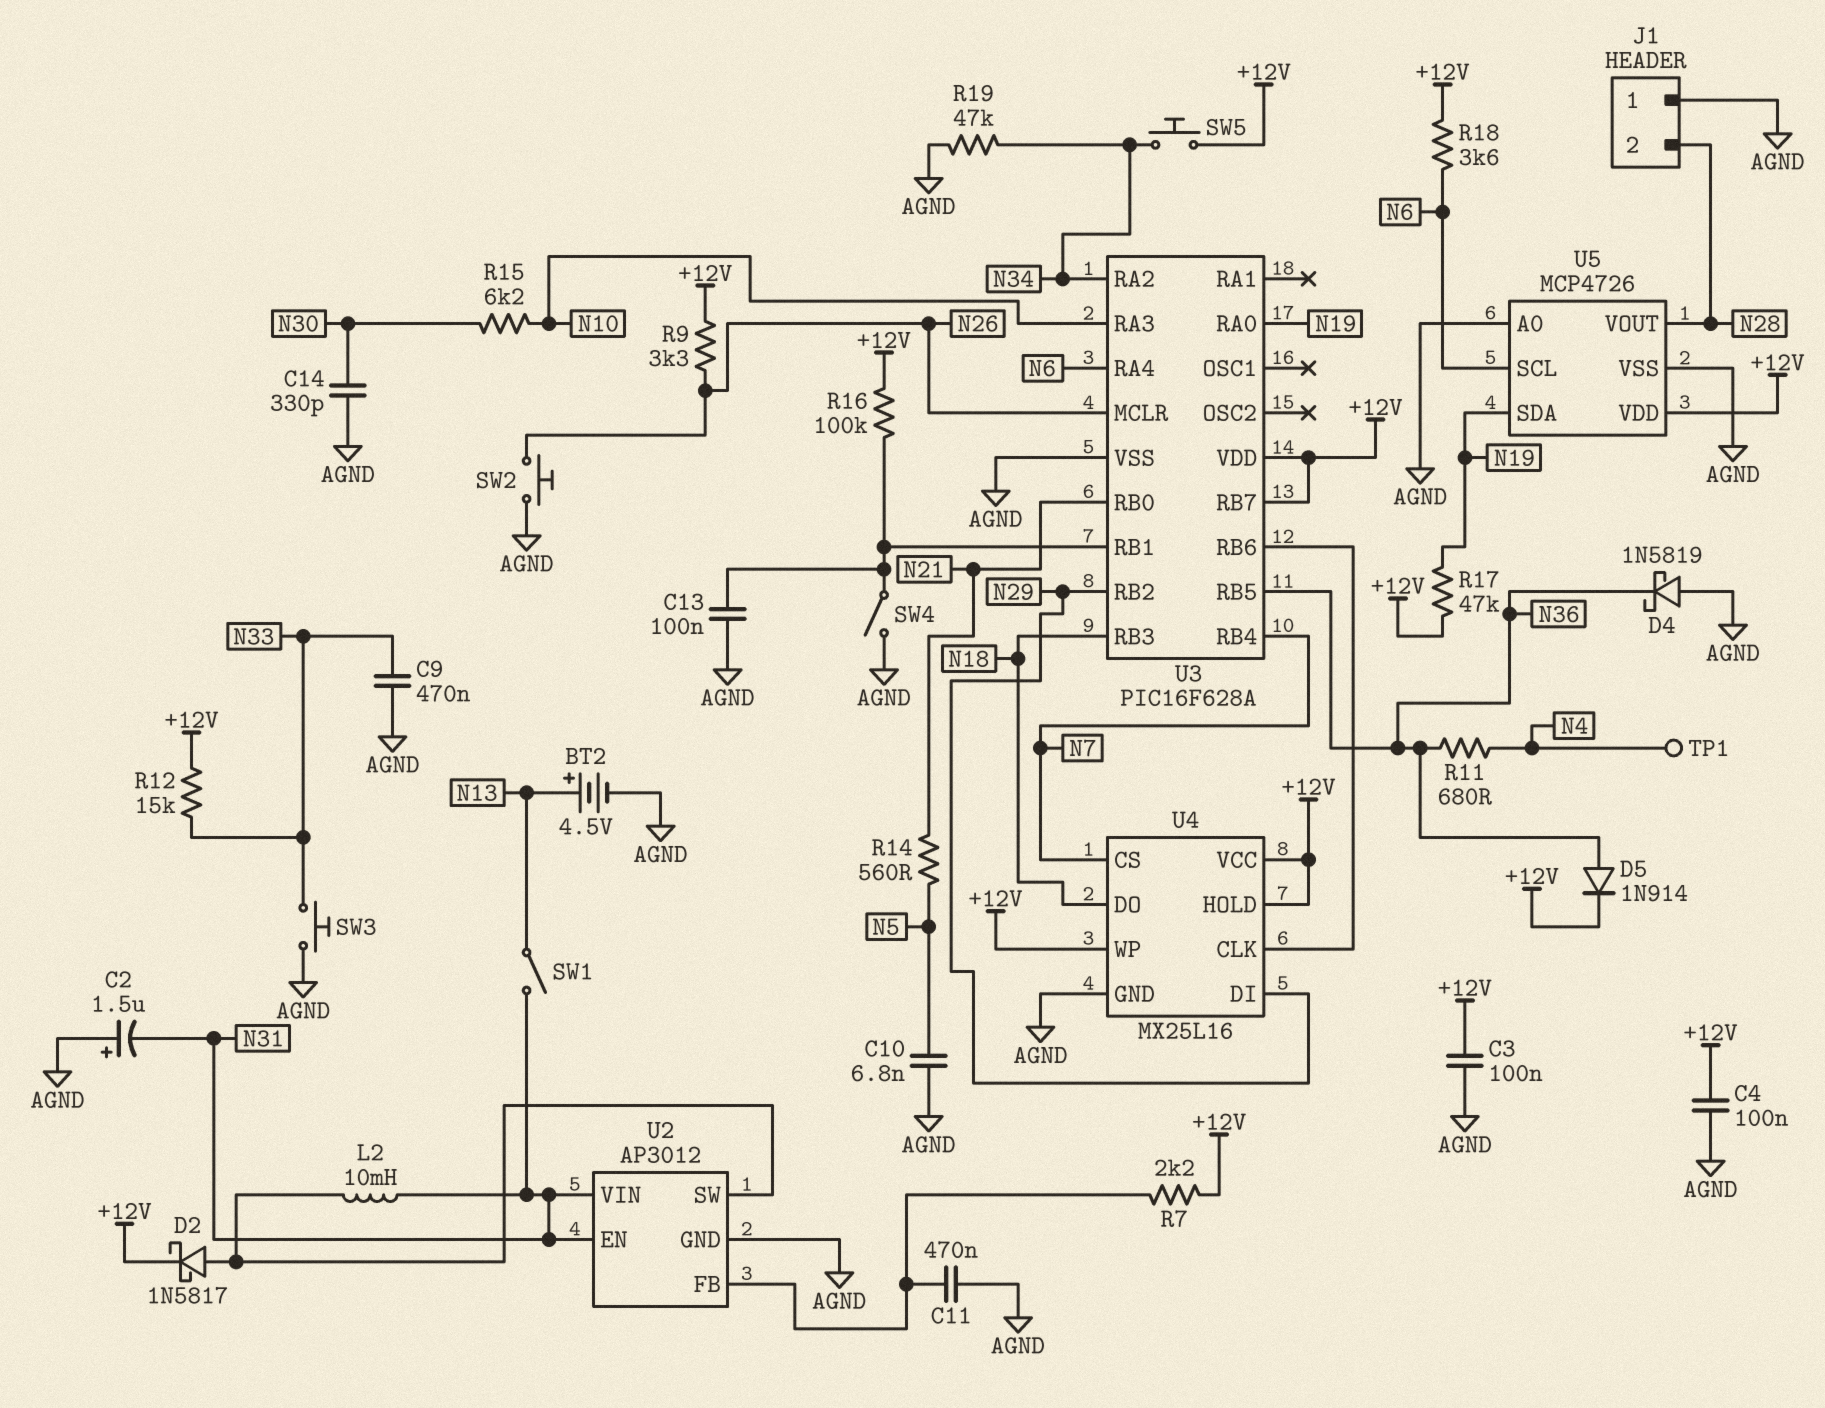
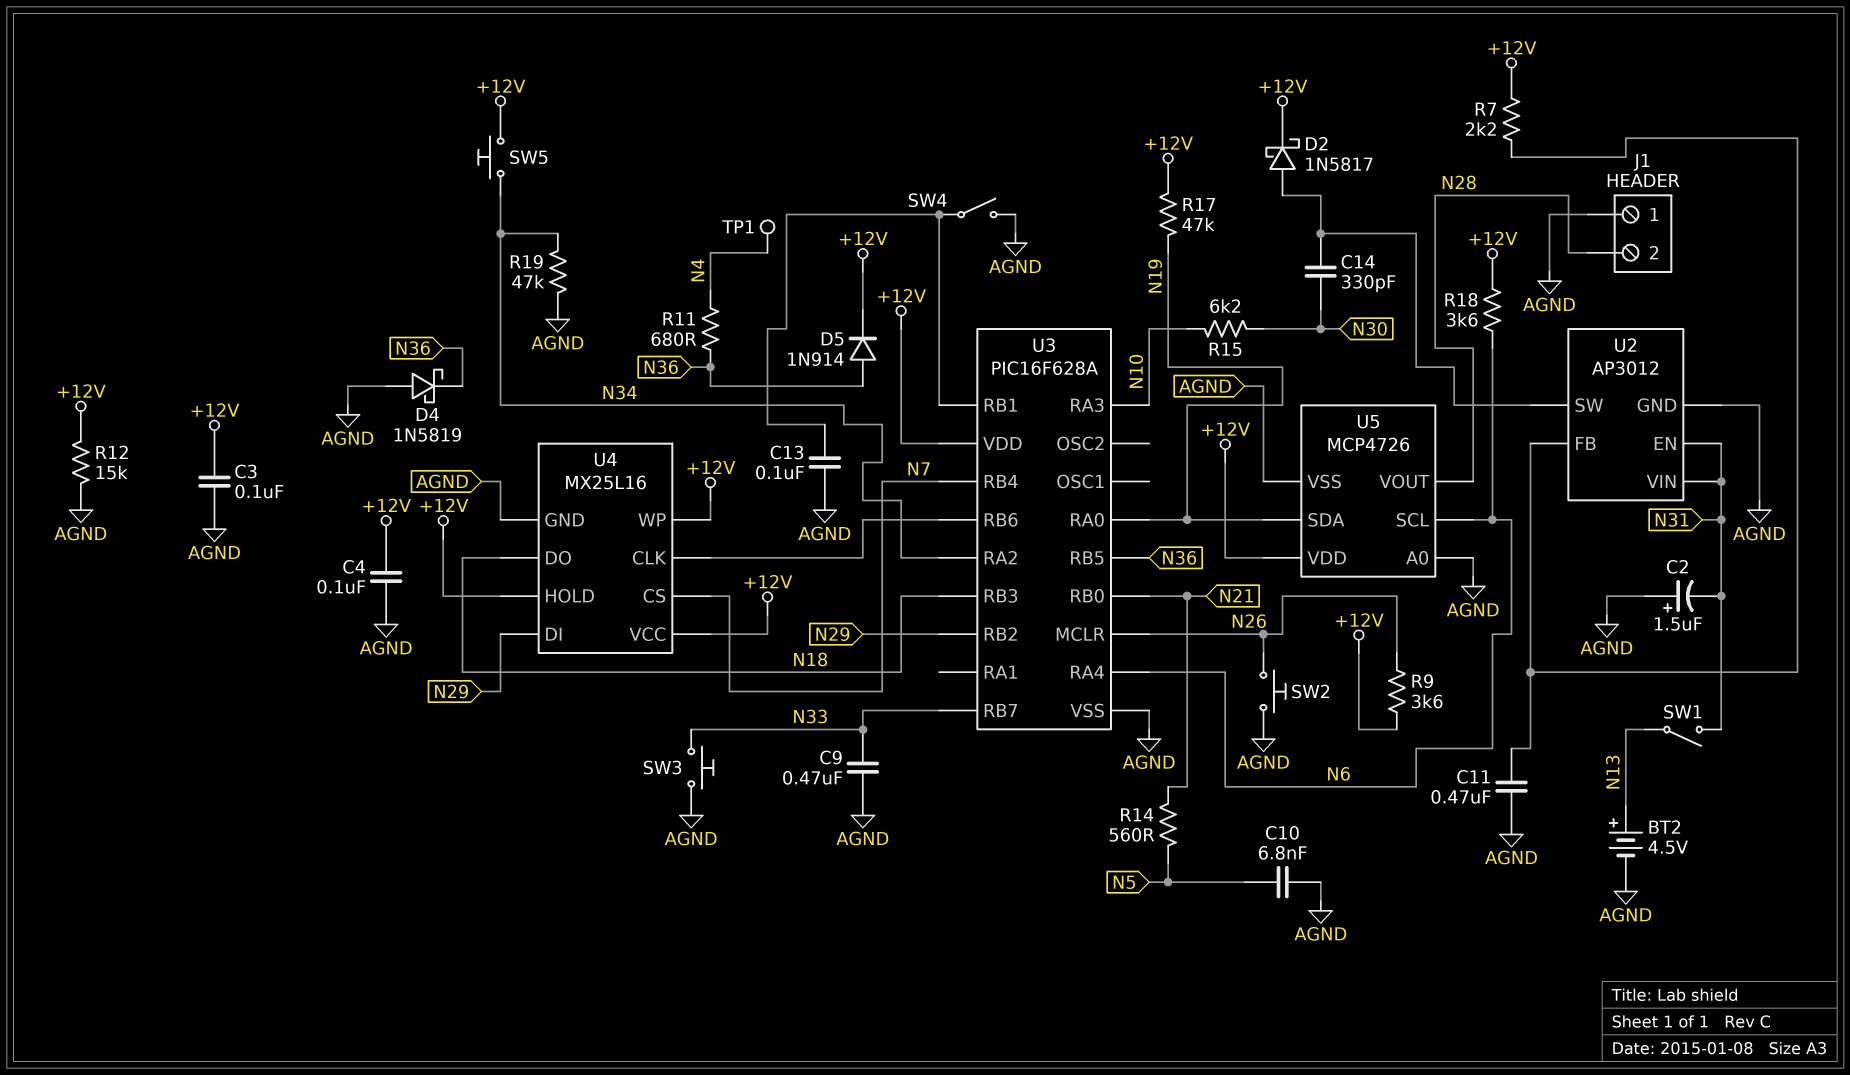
C14: 330pF (AGND, N30) -> 330pF (N30, U2/SW)
L2: 10mH (N31, U2/SW) -> none
R9: 3.3k (+12V, N26) -> 3.6k (+12V, N26)
R12: 15k (+12V, N33) -> 15k (+12V, AGND)
R16: 100k (+12V, U3/RB1) -> none
U3 pin RB7: +12V -> N33

